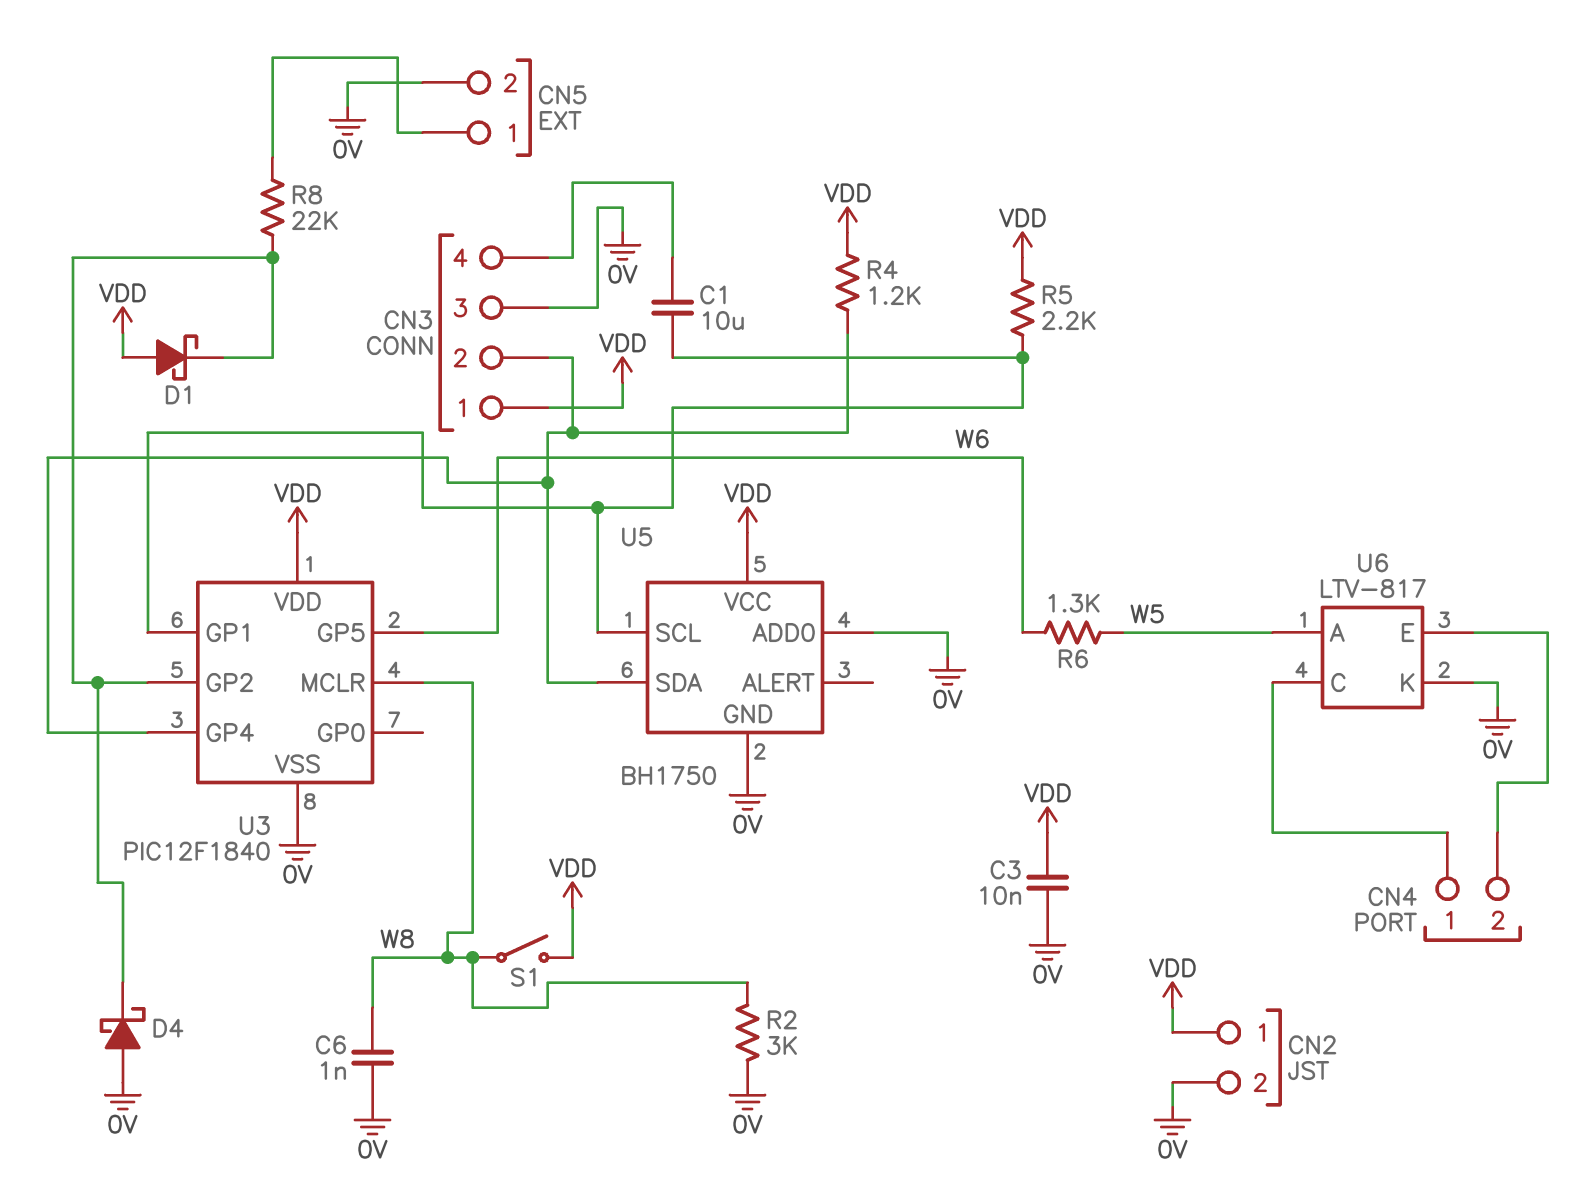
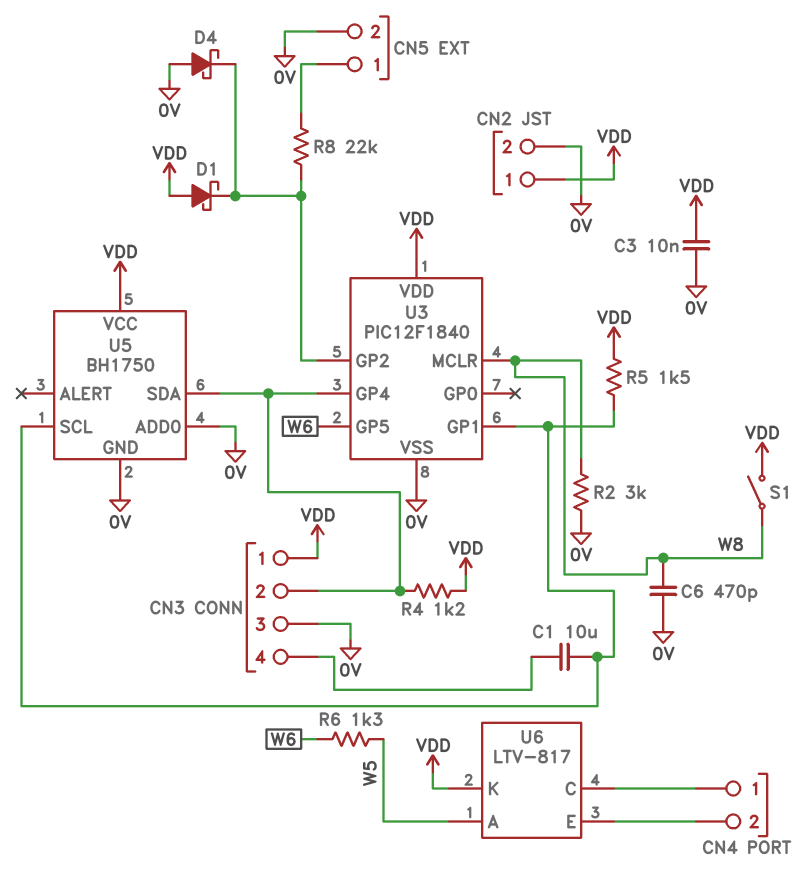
C6: 1nF (0V, W8) -> 470pF (0V, W8)
R5: 2.2k (U3/GP1, VDD) -> 1.5k (U3/GP1, VDD)
U6 pin K: 0V -> VDD

